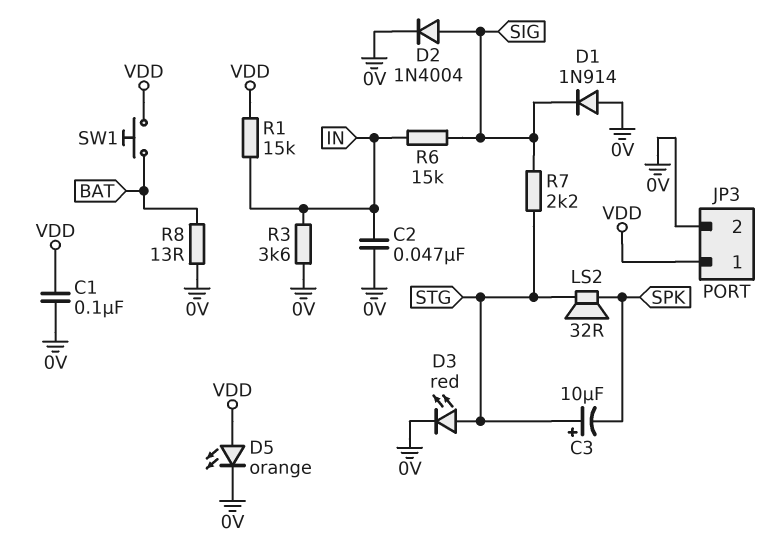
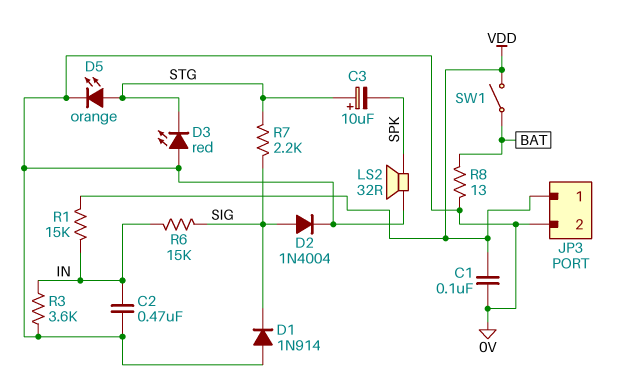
C2: 47nF (0V, IN) -> 470nF (0V, IN)
D3: LED red (A STG, K 0V) -> LED red (A 0V, K STG)
D5: LED orange (A VDD, K 0V) -> LED orange (A STG, K 0V)
LS2: speaker 32R (SPK, STG) -> speaker 32R (0V, SPK)
SW1: button (BAT, VDD) -> switch (BAT, VDD)

